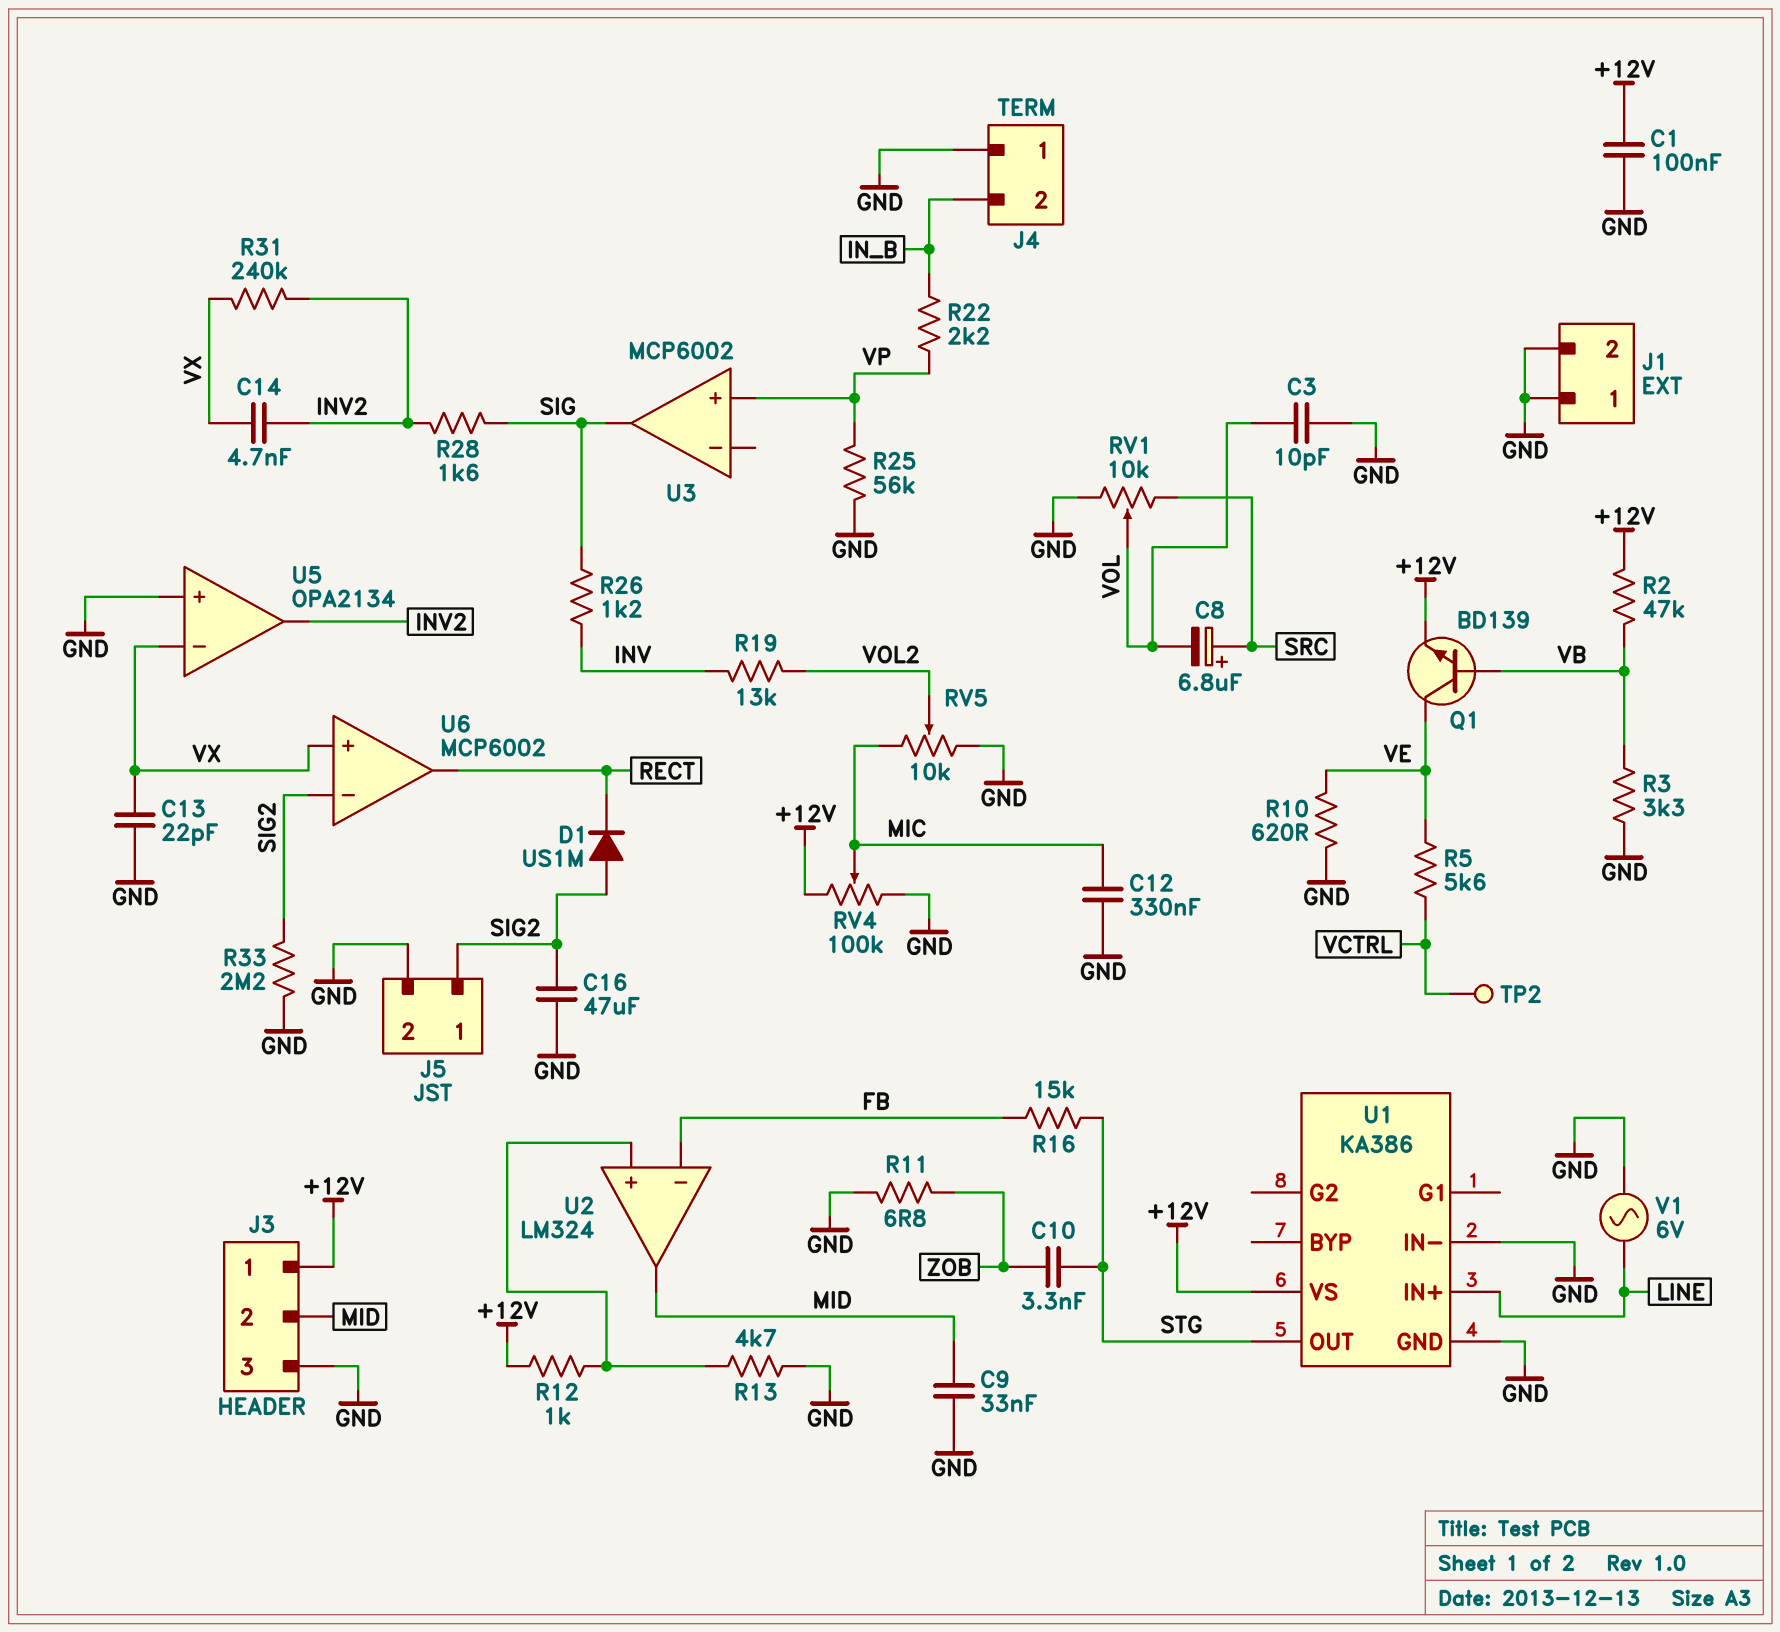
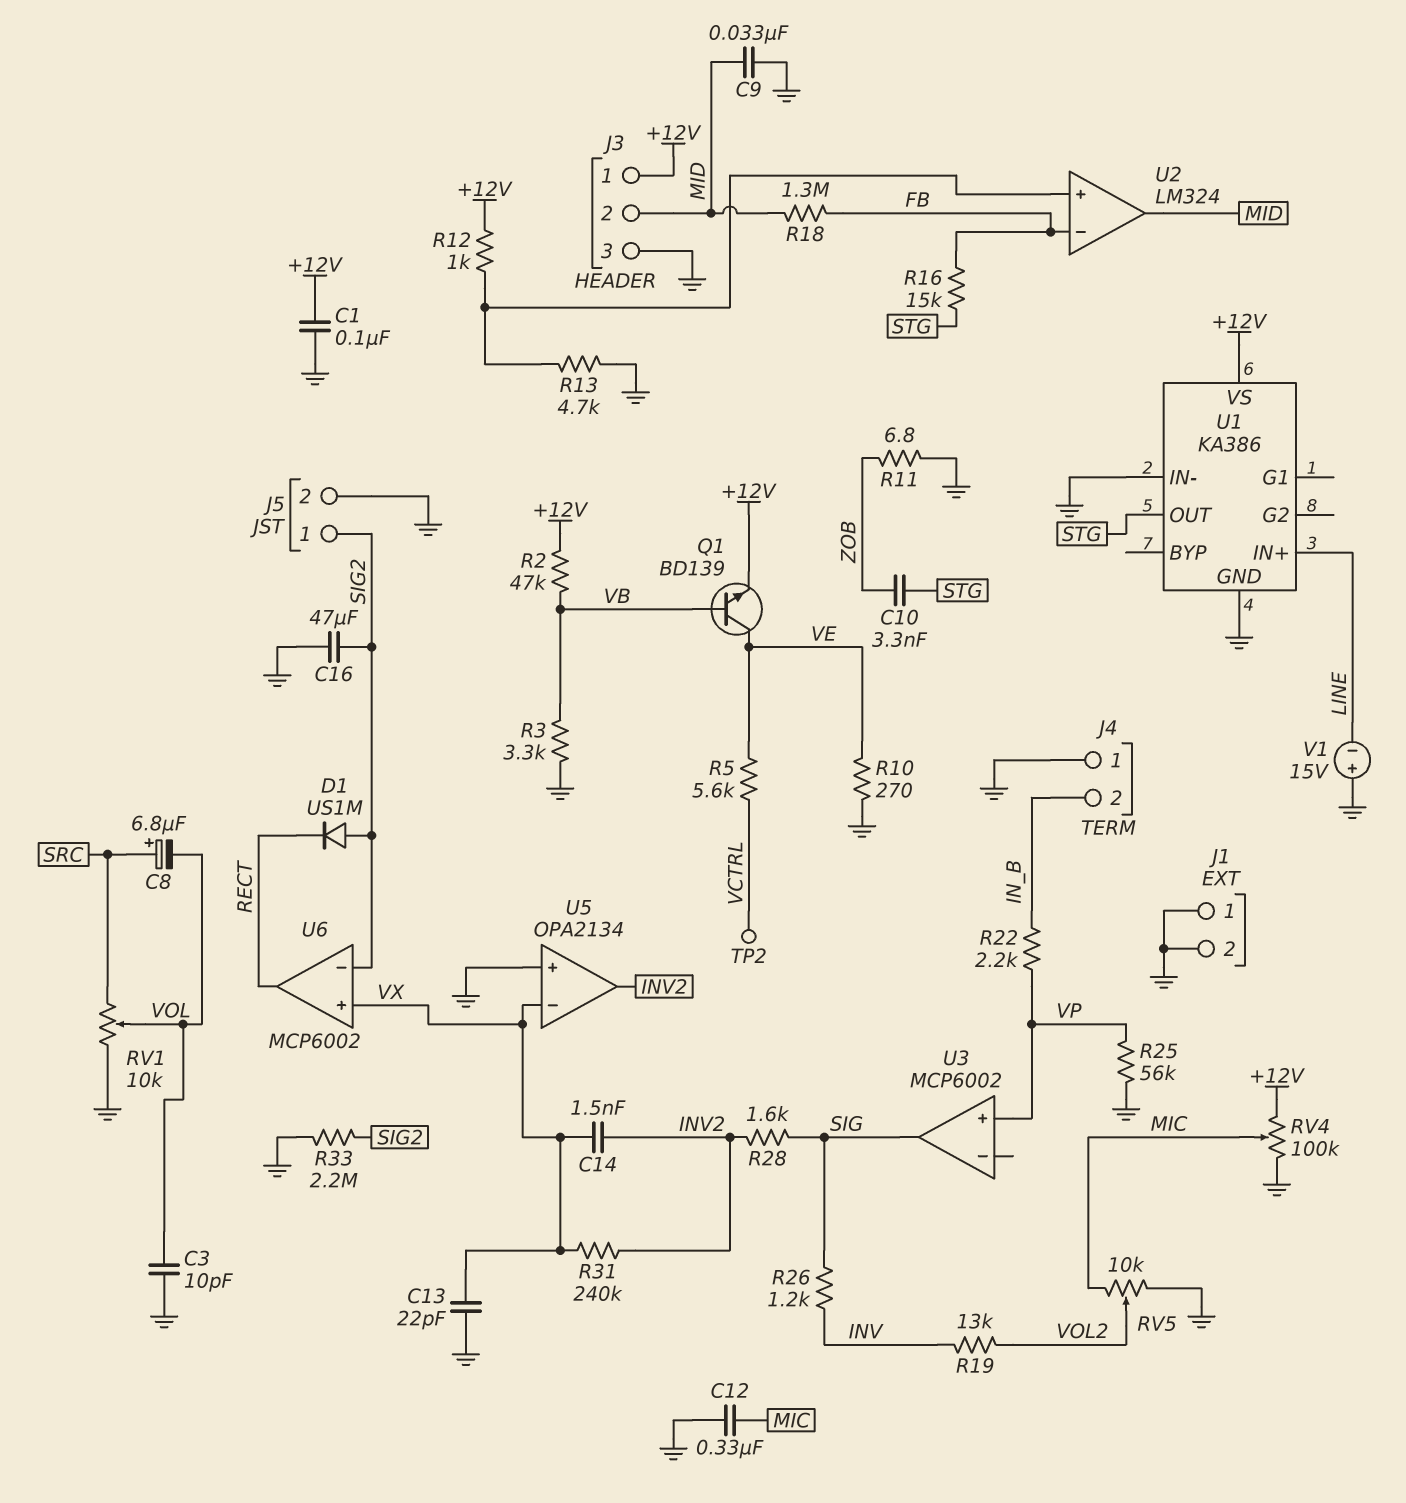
C14: 4.7nF (INV2, VX) -> 1.5nF (INV2, VX)
R10: 620 (GND, VE) -> 270 (GND, VE)
R18: none -> 1.3M (FB, MID)
V1: AC 6V (GND, LINE) -> 15V (plus GND, minus LINE)

